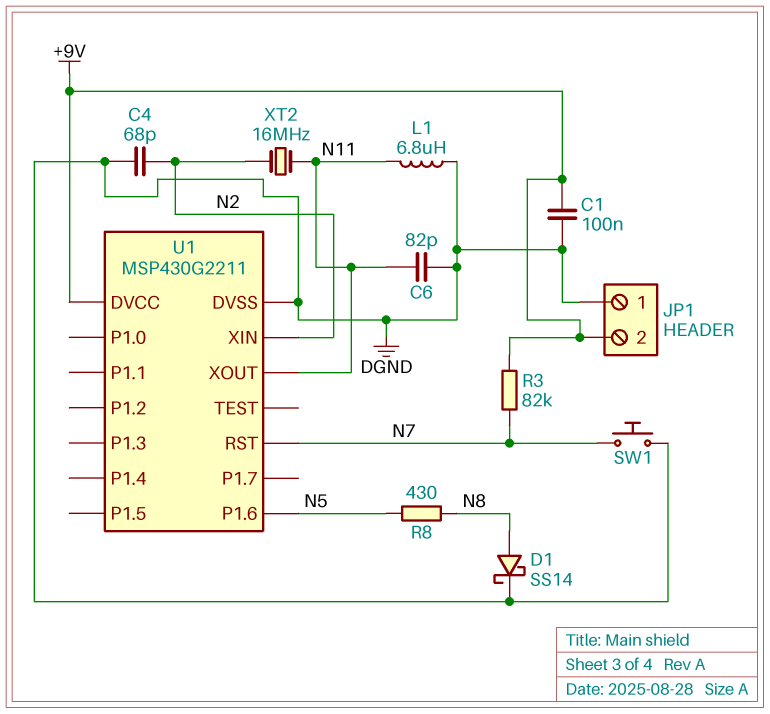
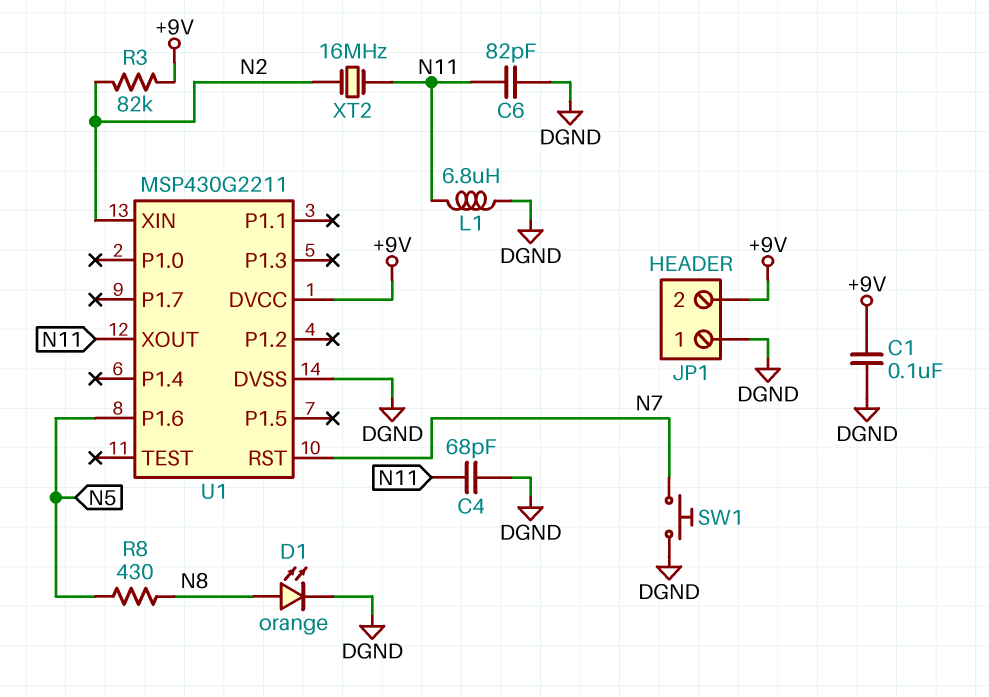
C4: 68pF (DGND, N2) -> 68pF (DGND, N11)
D1: schottky SS14 (A N8, K DGND) -> LED orange (A N8, K DGND)
R3: 82k (+9V, N7) -> 82k (+9V, N2)

